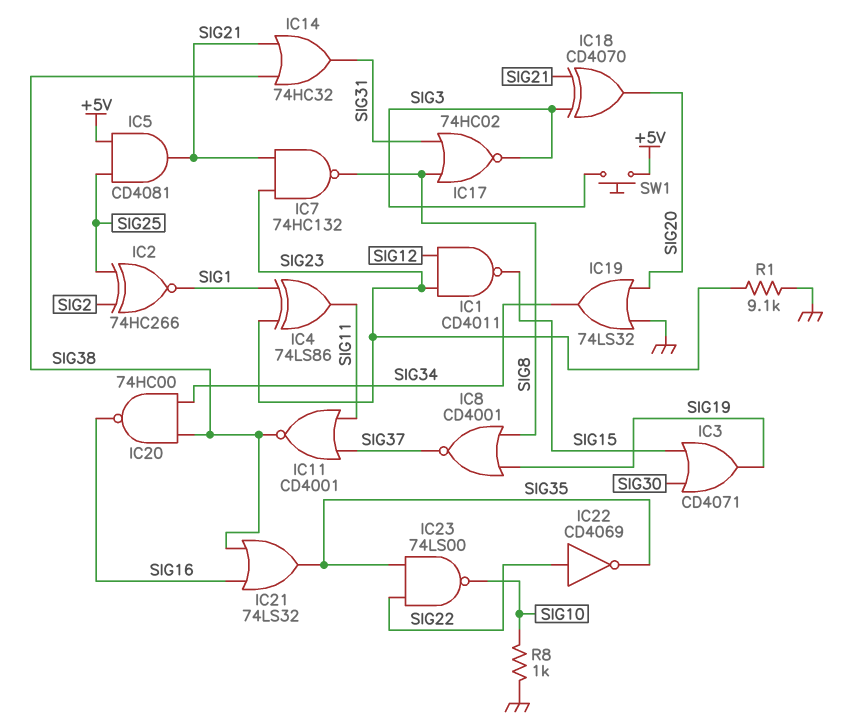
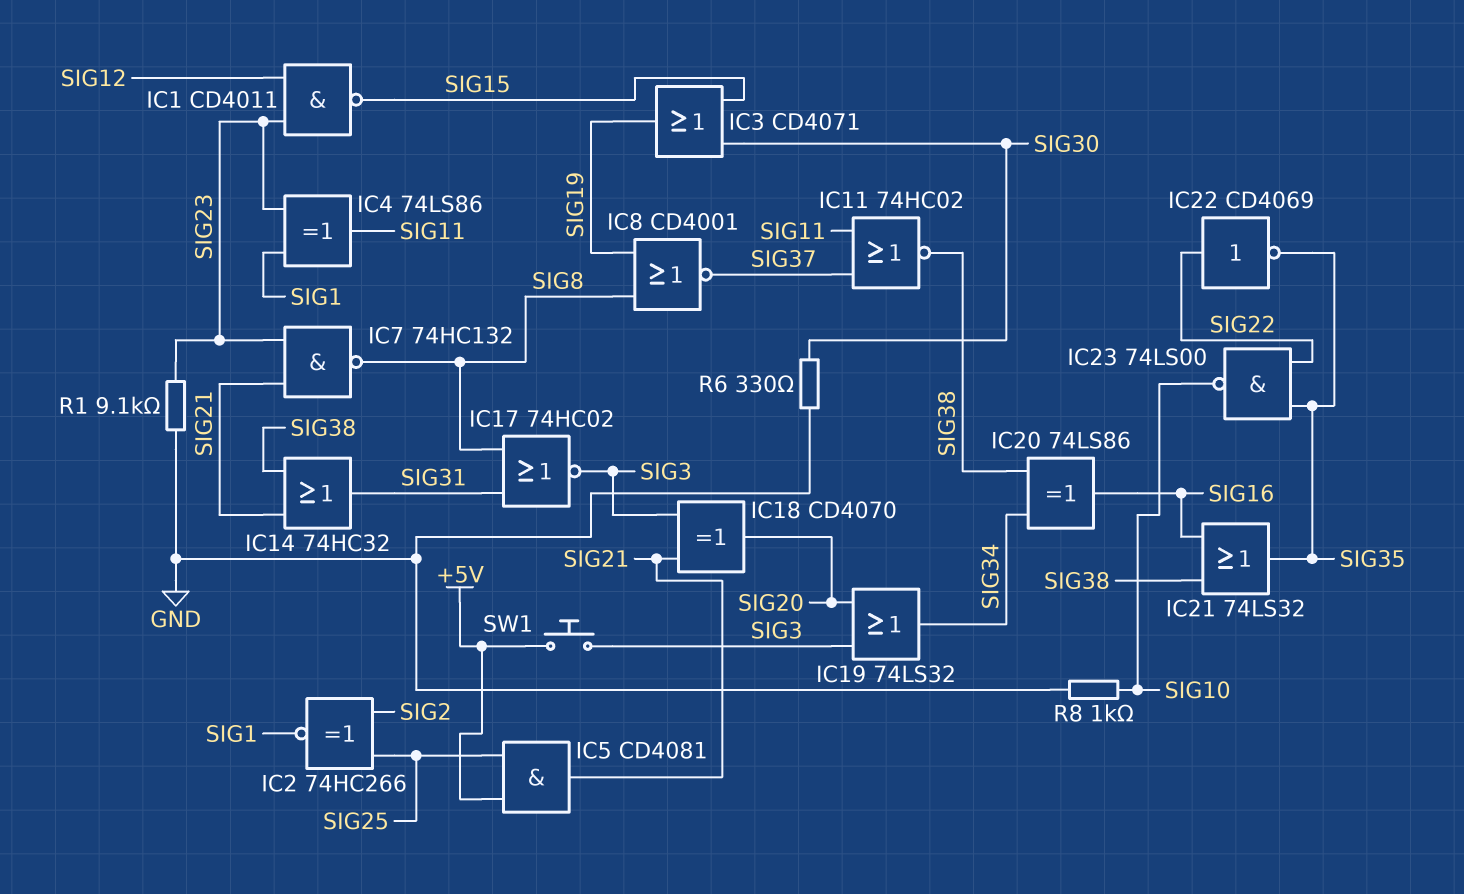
IC11: NOR CD4001 (in SIG11, in SIG37, out SIG38) -> NOR 74HC02 (in SIG11, in SIG37, out SIG38)
IC19: OR 74LS32 (in GND, in SIG20, out SIG34) -> OR 74LS32 (in SIG3, in SIG20, out SIG34)
IC20: NAND 74HC00 (in SIG34, in SIG38, out SIG16) -> XOR 74LS86 (in SIG34, in SIG38, out SIG16)
R6: none -> 330 (GND, SIG30)

